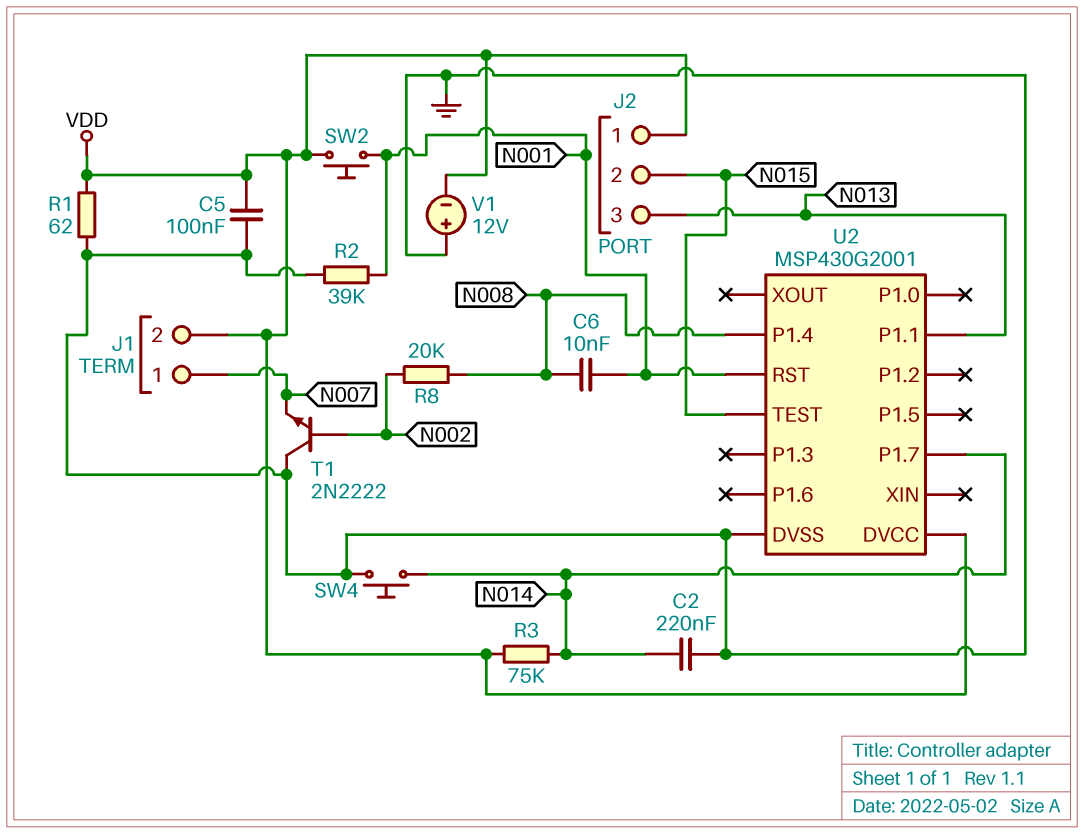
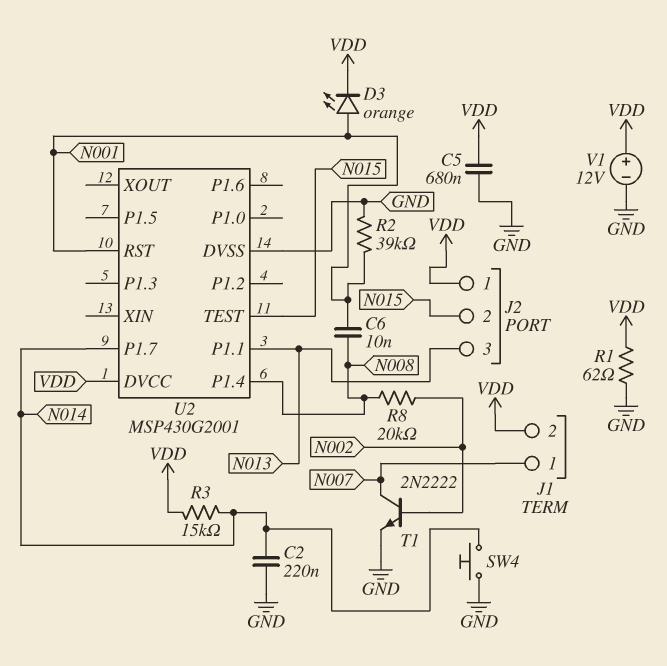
C5: 100nF (GND, VDD) -> 680nF (GND, VDD)
D3: none -> LED orange (A N001, K VDD)
R3: 75k (N014, VDD) -> 15k (N014, VDD)
SW2: button (N001, VDD) -> none
T1: NPN 2N2222 (B N002, C GND, E N007) -> NPN 2N2222 (B N002, C N007, E GND)
V1: 12V (plus GND, minus VDD) -> 12V (plus VDD, minus GND)

